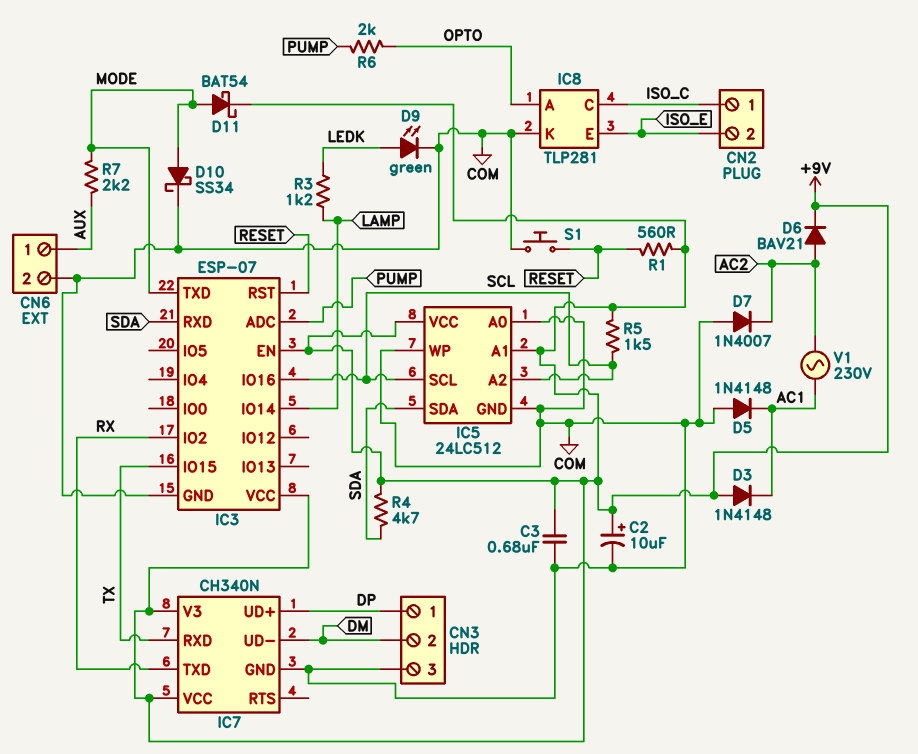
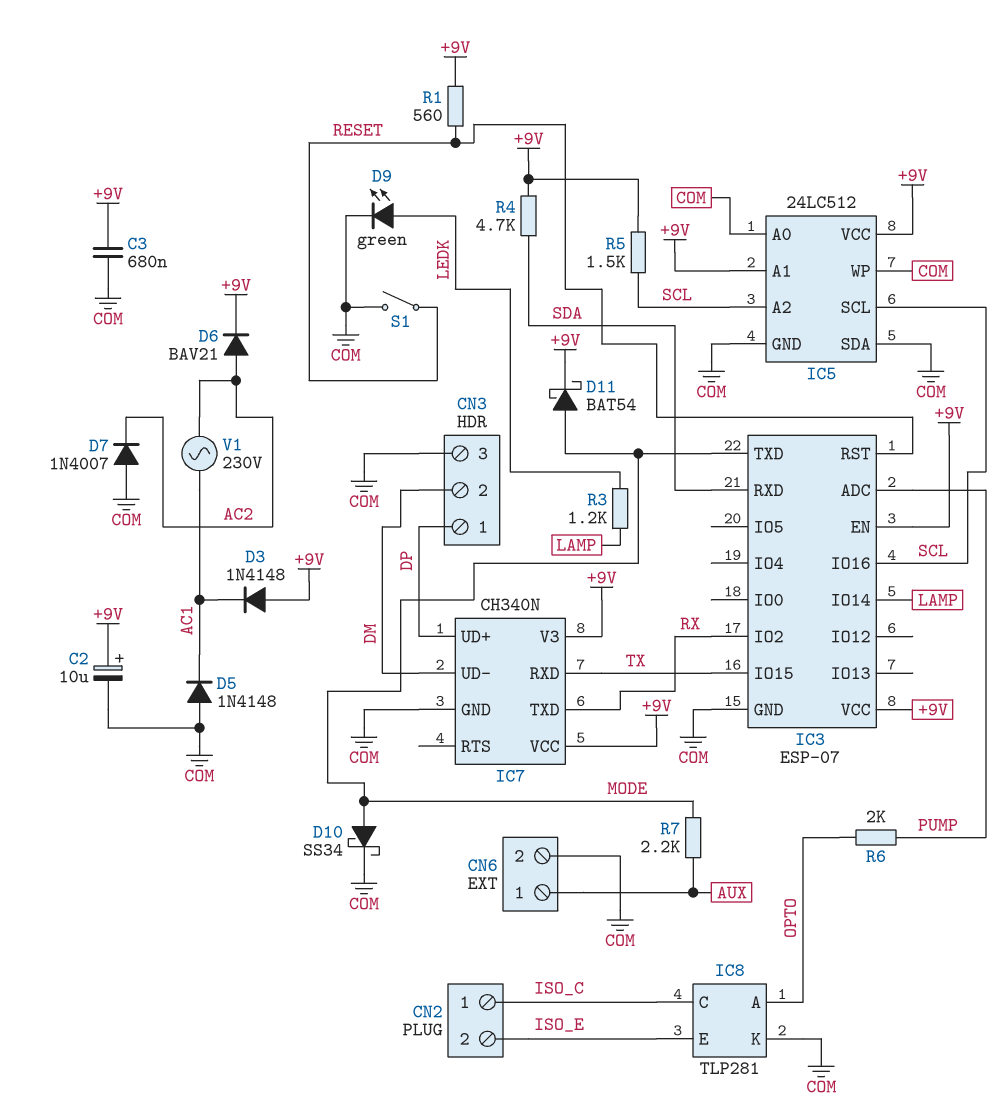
IC5 pin SDA: SDA -> COM
S1: button (COM, RESET) -> switch (COM, RESET)

